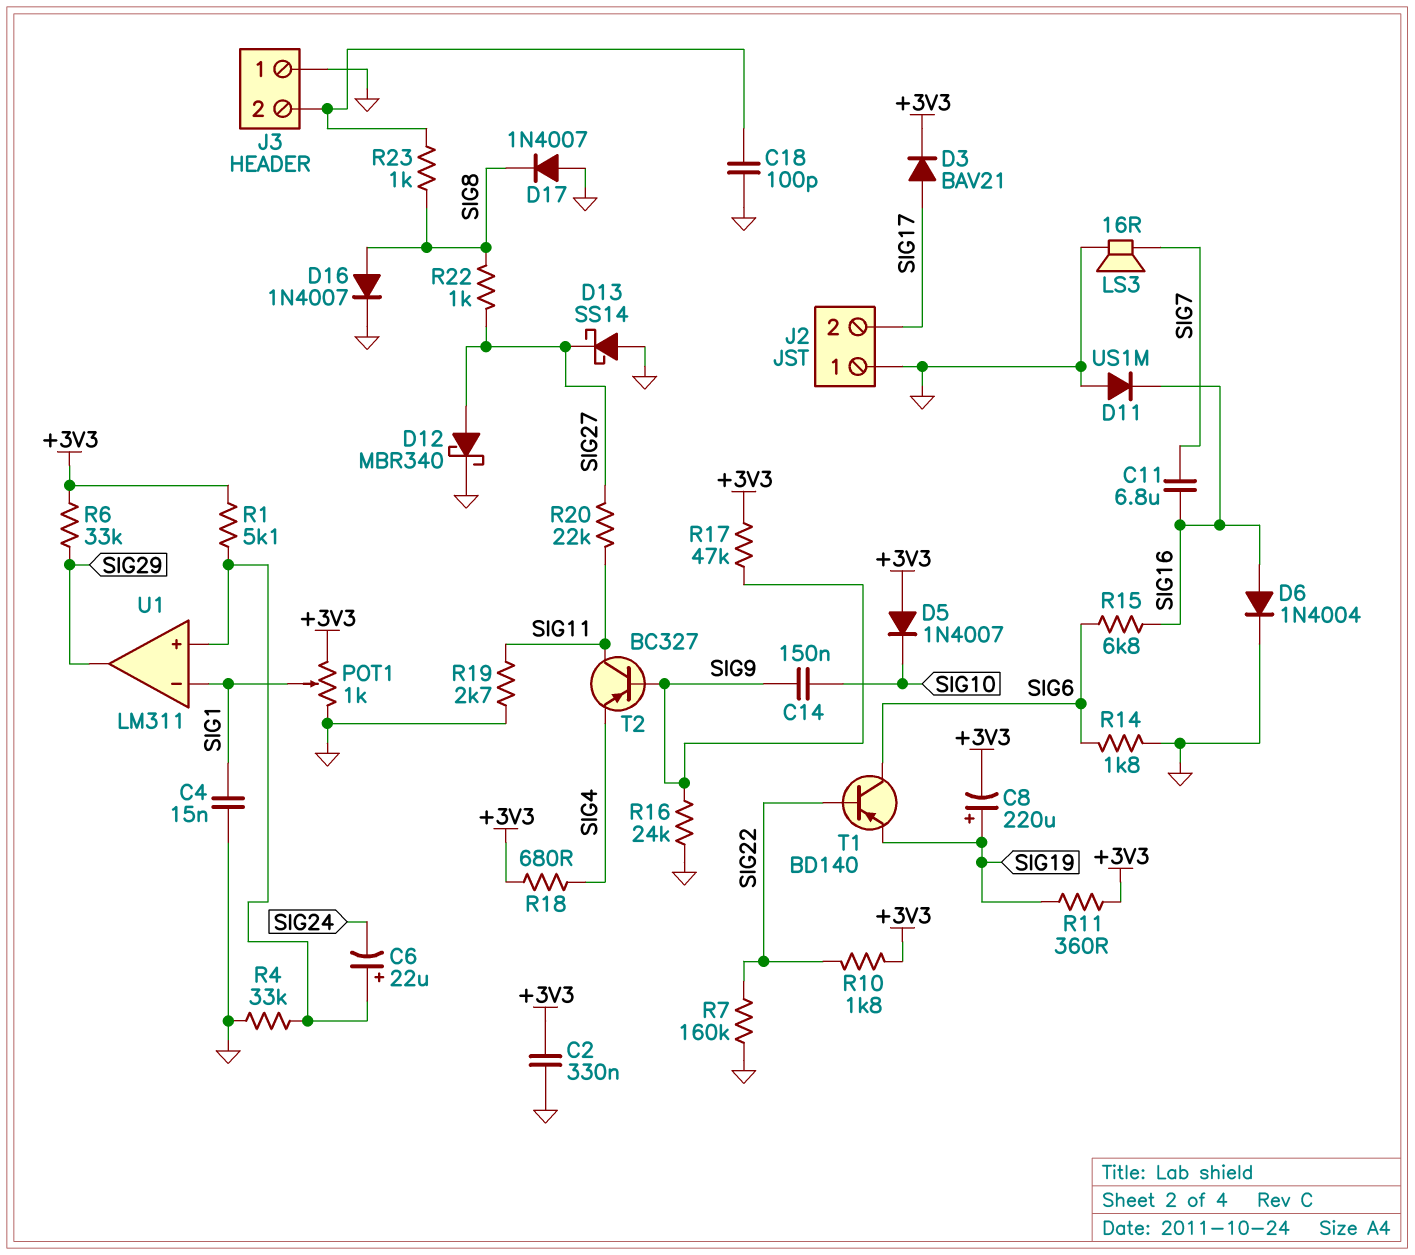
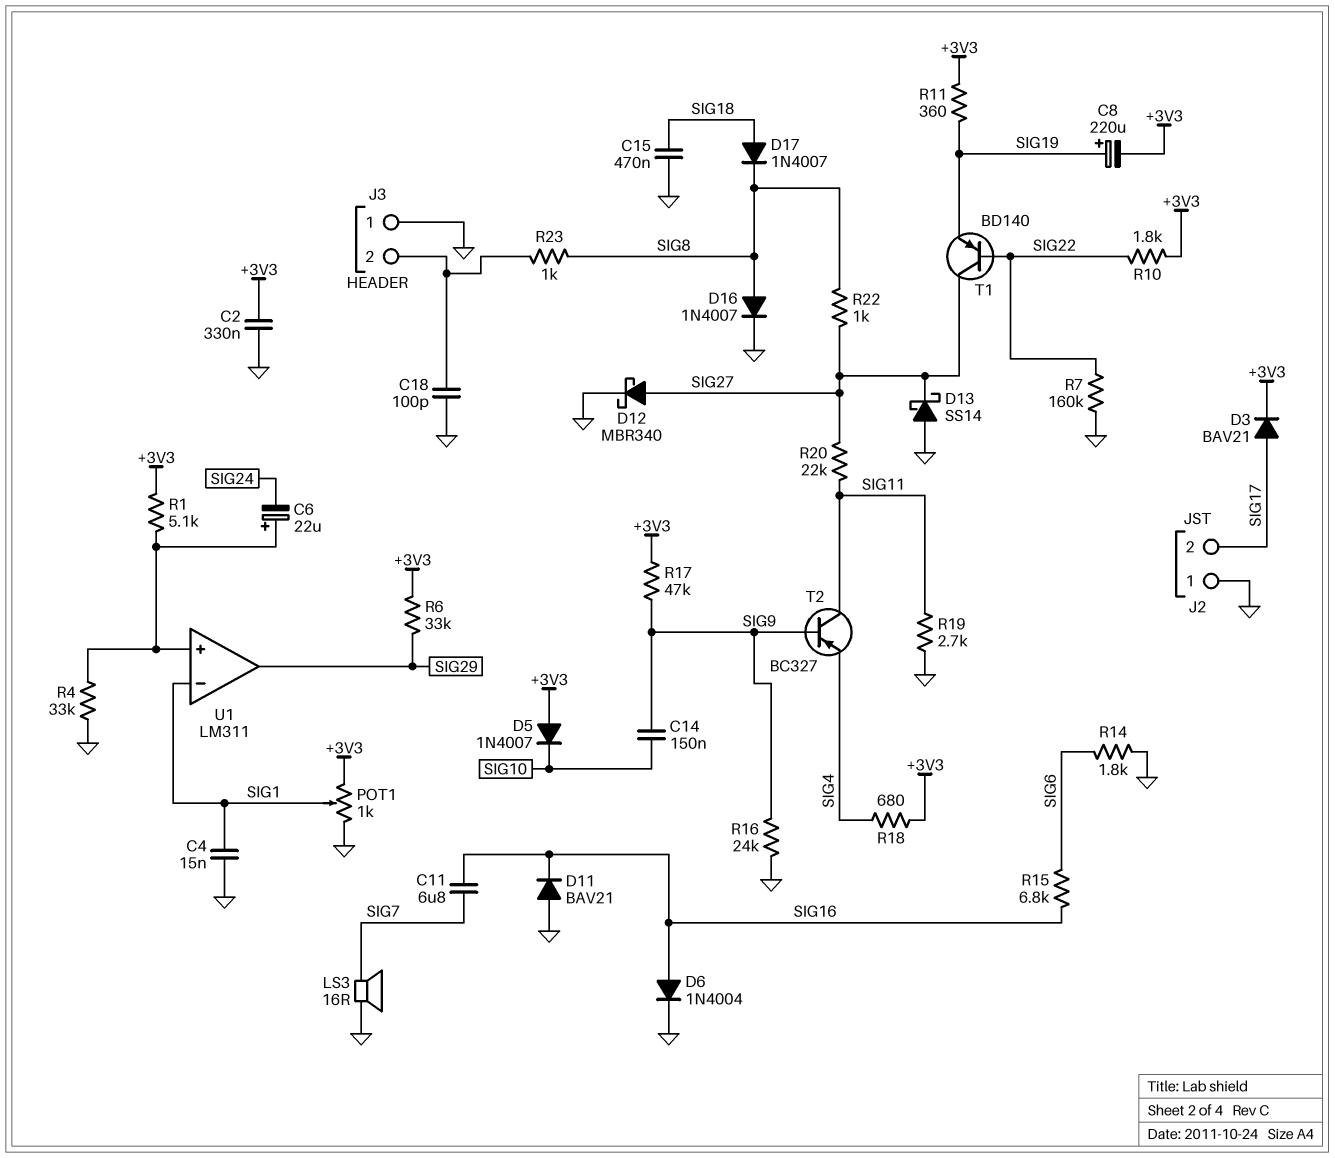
C15: none -> 470nF (GND, SIG18)
D11: diode US1M (A GND, K SIG16) -> diode BAV21 (A GND, K SIG16)
D17: diode 1N4007 (A GND, K SIG8) -> diode 1N4007 (A SIG18, K SIG8)
T1: PNP BD140 (B SIG22, C SIG6, E SIG19) -> PNP BD140 (B SIG22, C SIG27, E SIG19)

